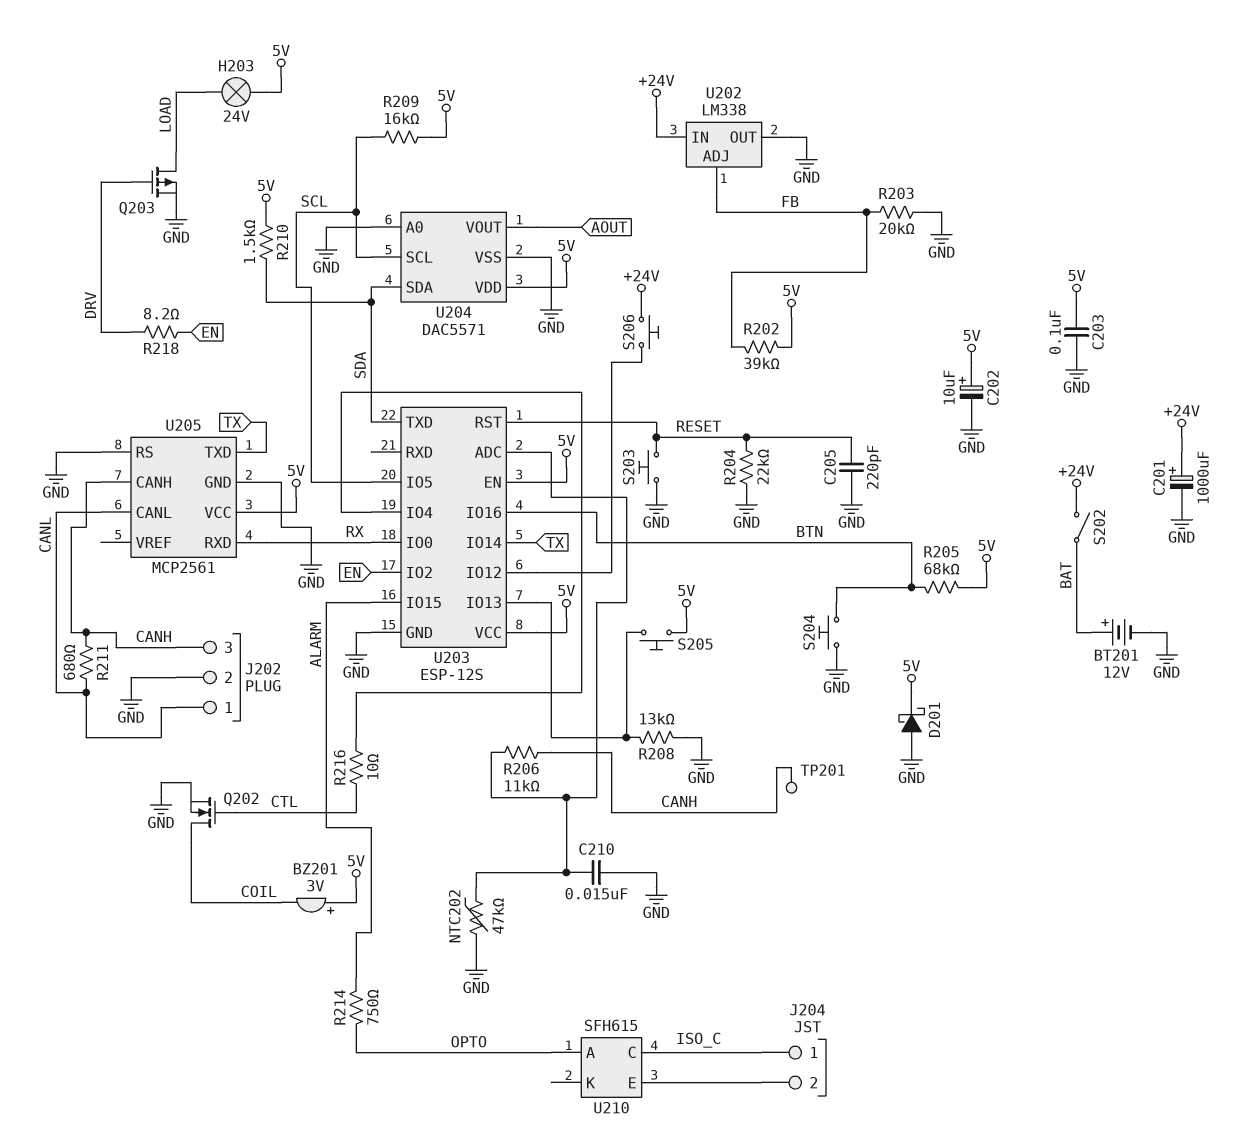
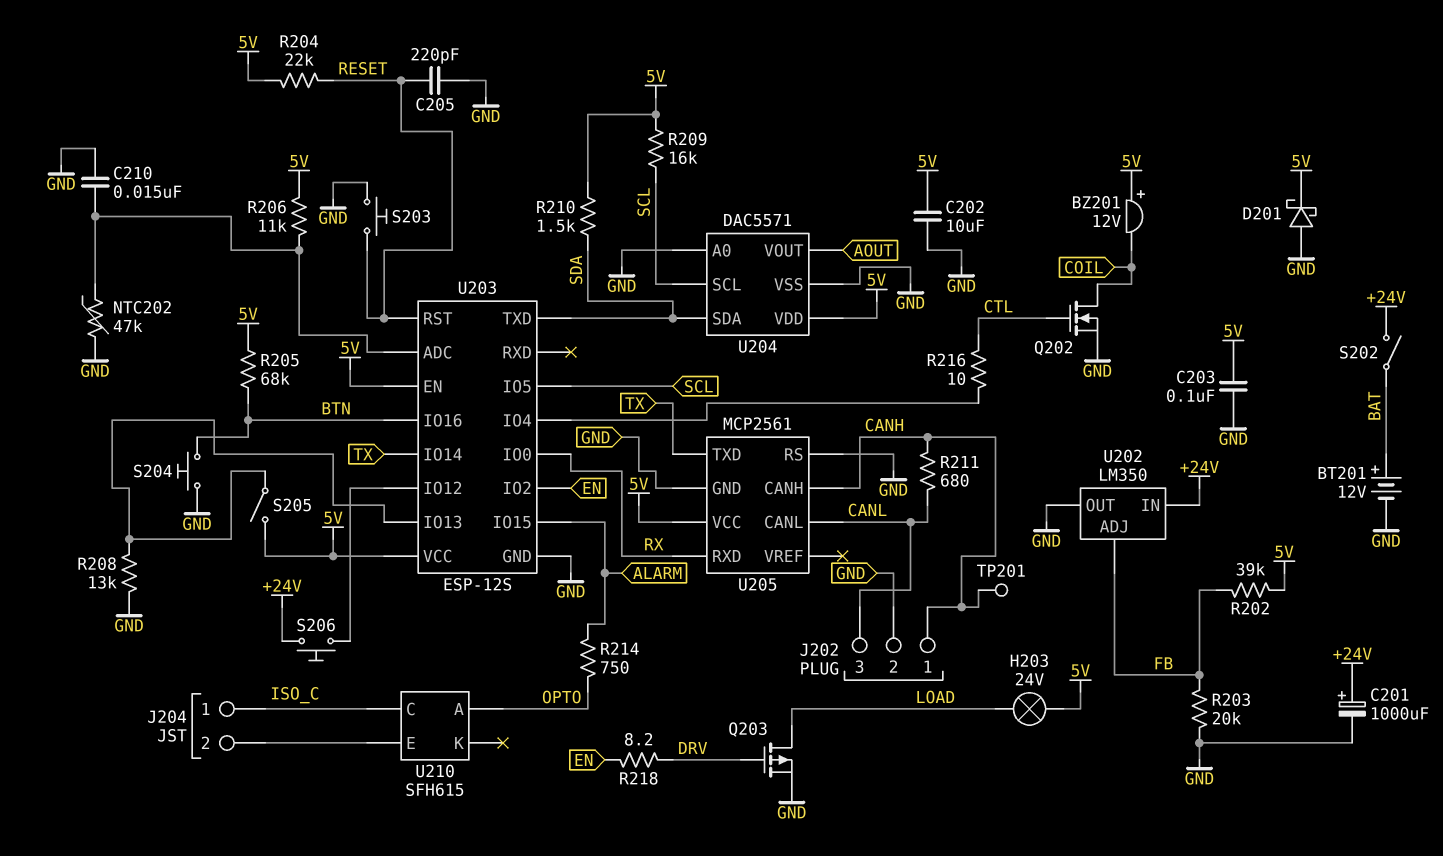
BZ201: buzzer 3V (plus 5V, minus COIL) -> buzzer 12V (plus 5V, minus COIL)
C202: 10uF (plus 5V, minus GND) -> 10uF (5V, GND)
J202 pin 1: CANL -> CANH
J202 pin 3: CANH -> CANL
R204: 22k (GND, RESET) -> 22k (5V, RESET)
R206: 11k (CANH, U203/ADC) -> 11k (5V, U203/ADC)
S205: button (5V, U203/IO13) -> switch (5V, U203/IO13)
U202: LM338 -> LM350

